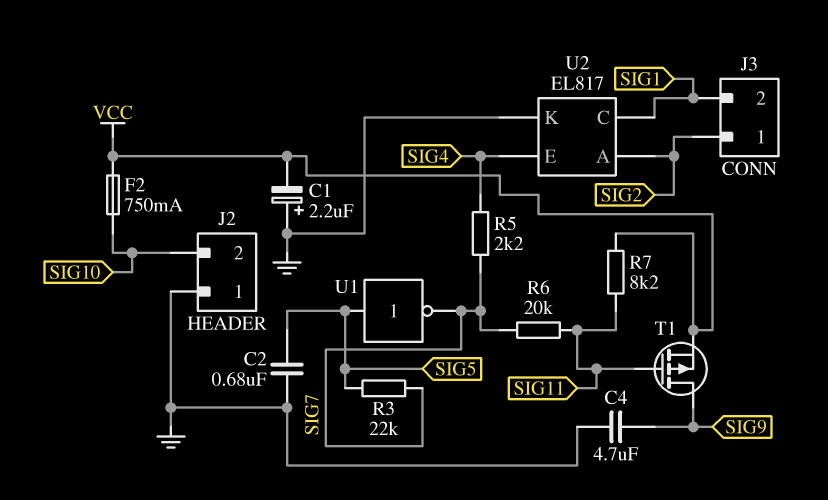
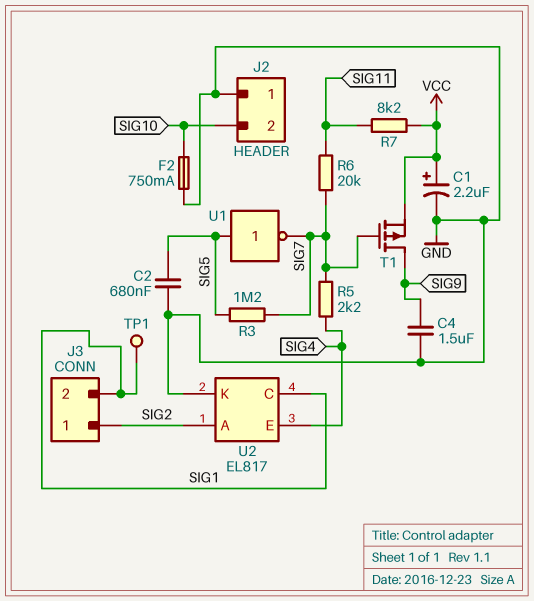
C1: 2.2uF (plus GND, minus VCC) -> 2.2uF (plus VCC, minus GND)
C4: 4.7uF (GND, SIG9) -> 1.5uF (GND, SIG9)
F2: 750mA (SIG10, VCC) -> 750mA (GND, SIG10)
R3: 22k (SIG5, SIG7) -> 1.2M (SIG5, SIG7)
T1: PMOS (G SIG11, D SIG9, S VCC) -> PMOS (G SIG7, D SIG9, S VCC)
TP1: none -> test point (SIG1)

